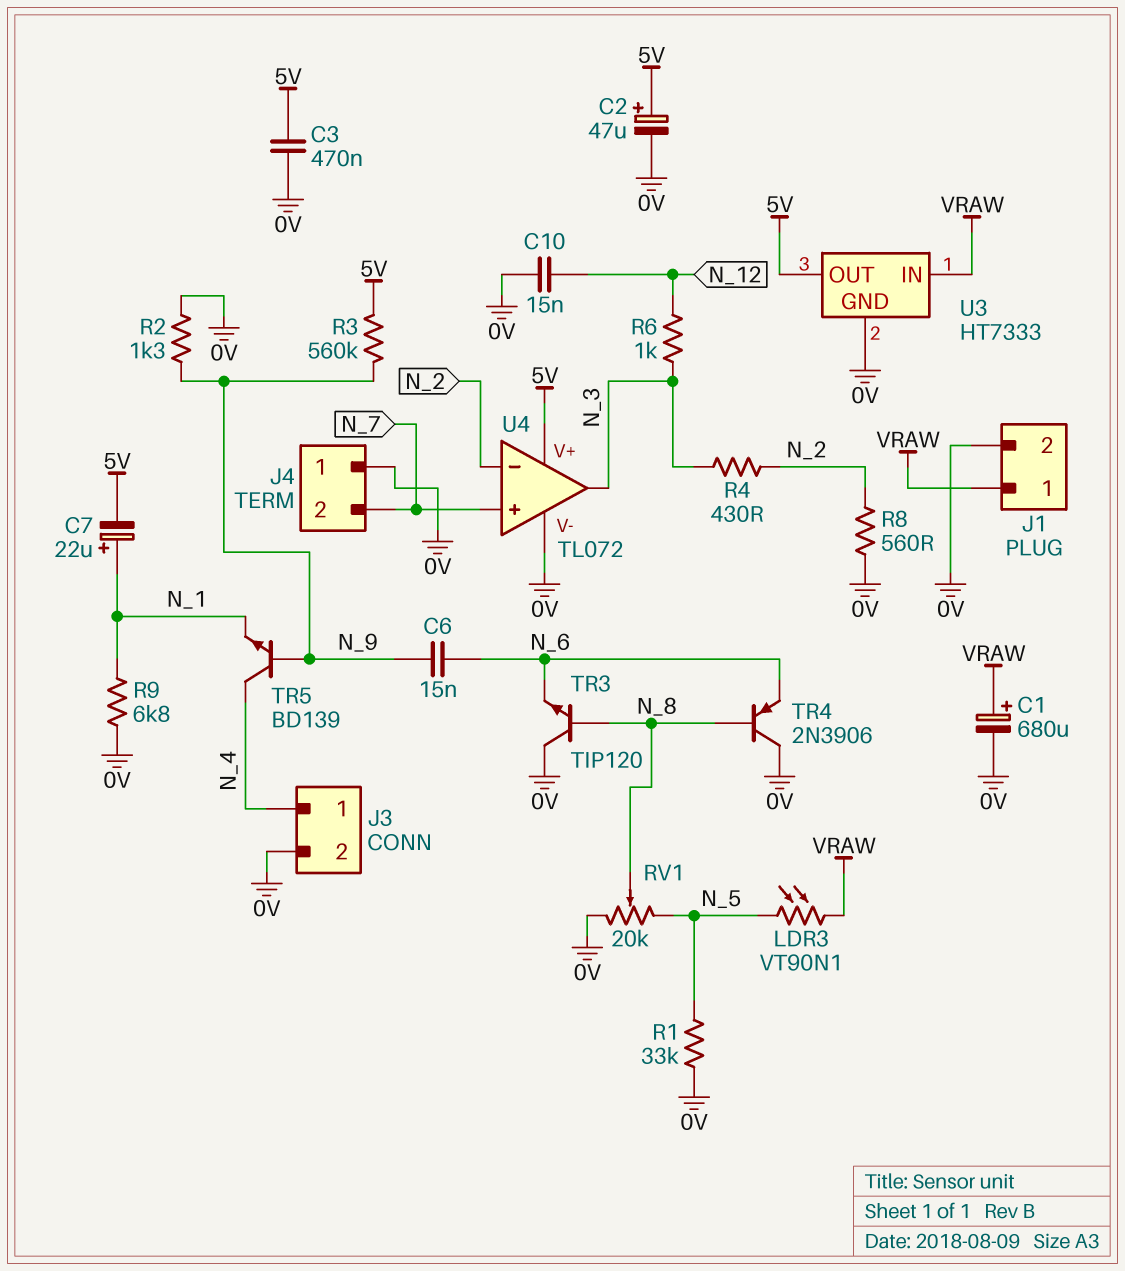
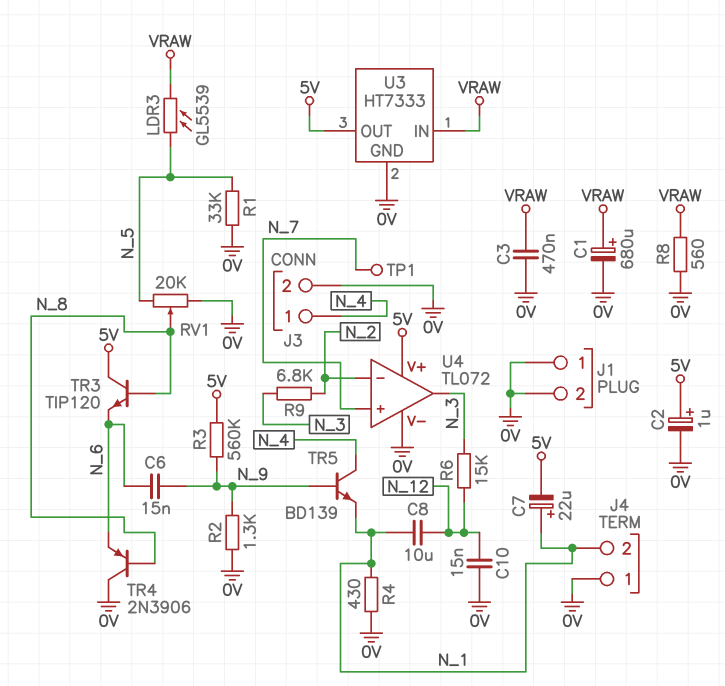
C2: 47uF (plus 5V, minus 0V) -> 1uF (plus 5V, minus 0V)
C3: 470nF (0V, 5V) -> 470nF (0V, VRAW)
C8: none -> 10uF (N_1, N_12)
J1 pin 1: VRAW -> 0V
J4 pin 2: N_7 -> N_1
LDR3: VT90N1 (N_5, VRAW) -> GL5539 (N_5, VRAW)
R4: 430 (N_2, N_3) -> 430 (0V, N_1)
R6: 1k (N_3, N_12) -> 15k (N_3, N_12)
R8: 560 (0V, N_2) -> 560 (0V, VRAW)
R9: 6.8k (0V, N_1) -> 6.8k (N_2, N_3)
TP1: none -> test point (N_7)
TR3: NPN TIP120 (B N_8, C 0V, E N_6) -> NPN TIP120 (B N_8, C 5V, E N_6)

